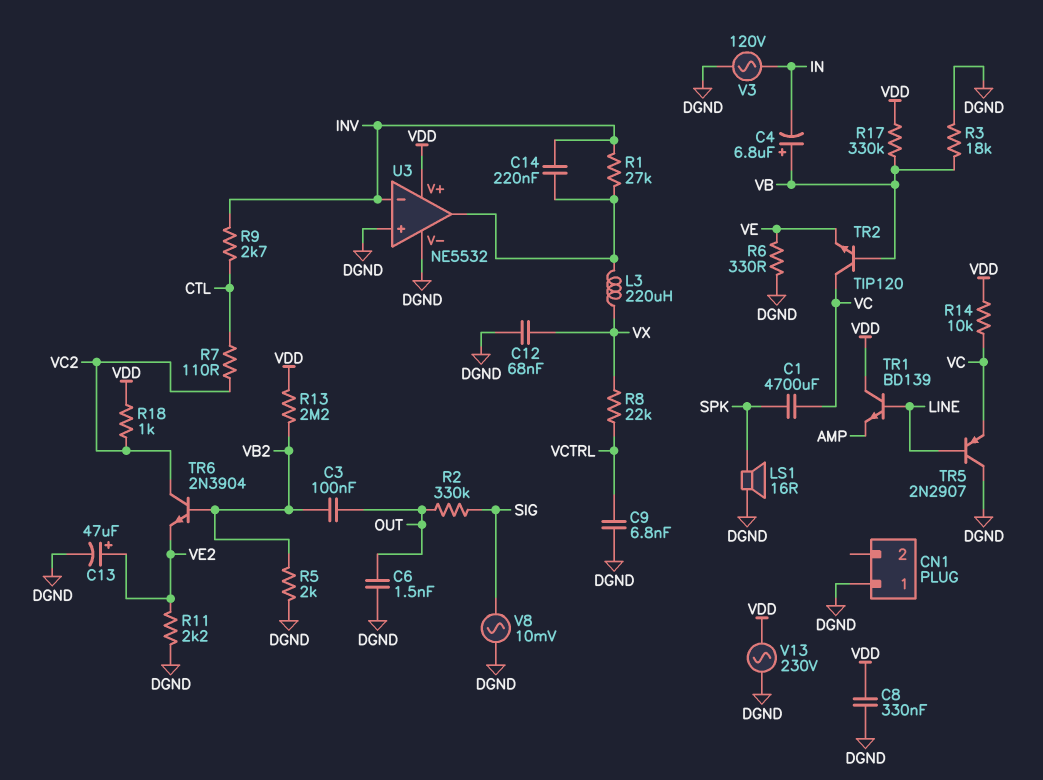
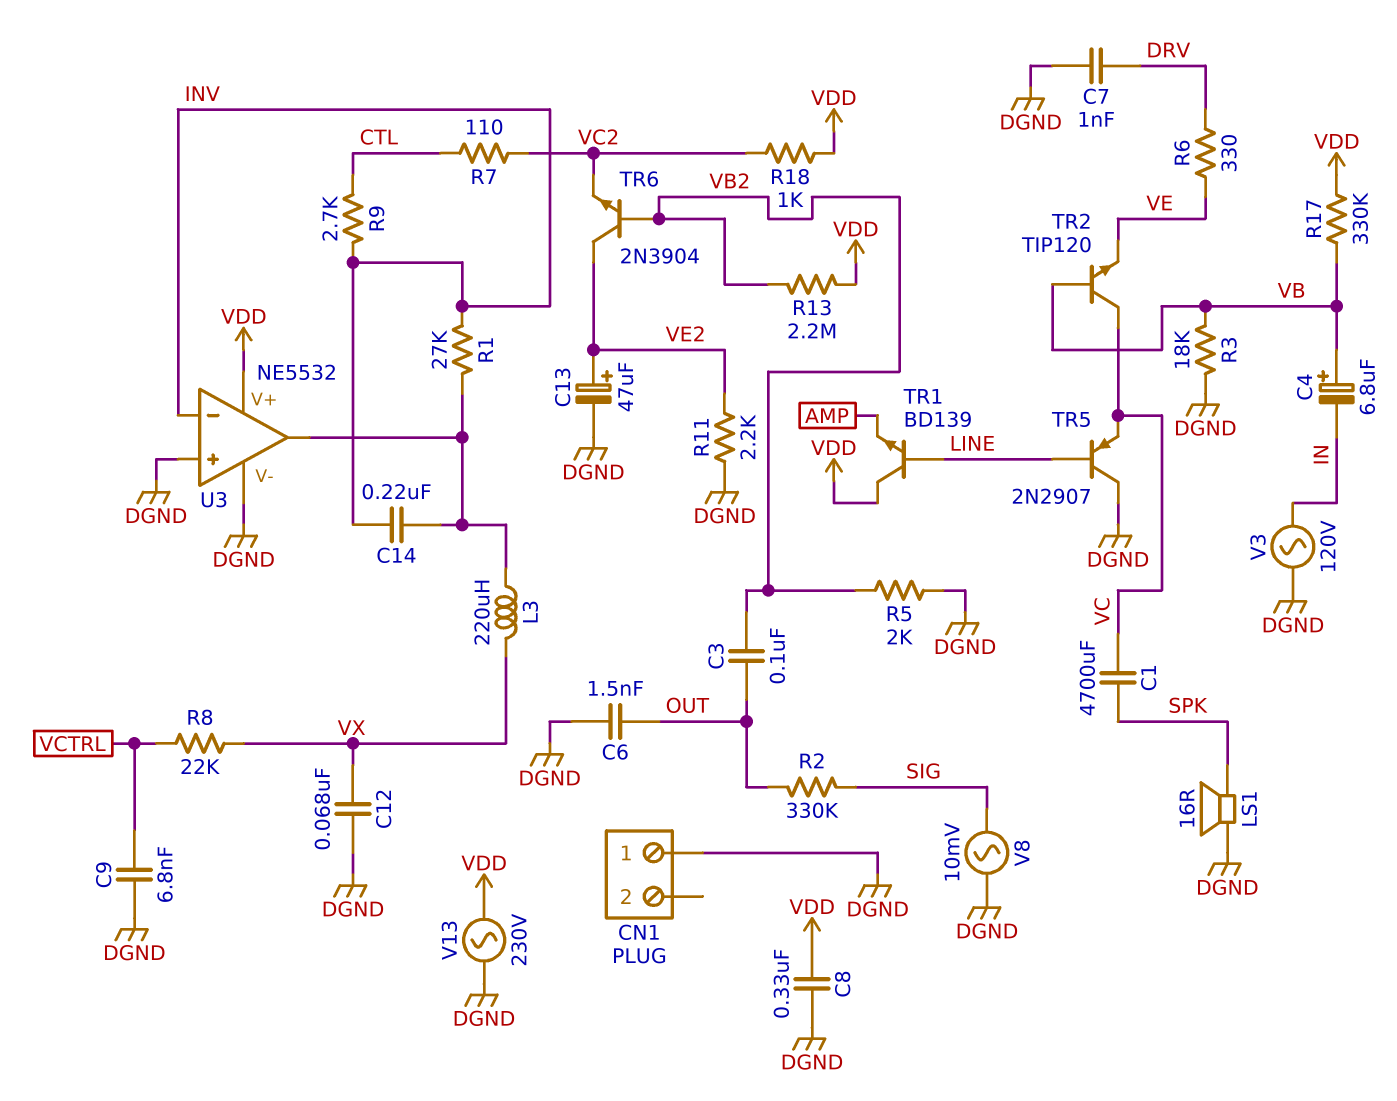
C7: none -> 1nF (DGND, DRV)
R6: 330 (DGND, VE) -> 330 (DRV, VE)
R14: 10k (VC, VDD) -> none
TR6: NPN 2N3904 (B VB2, C VC2, E VE2) -> NPN 2N3904 (B VB2, C VE2, E VC2)

